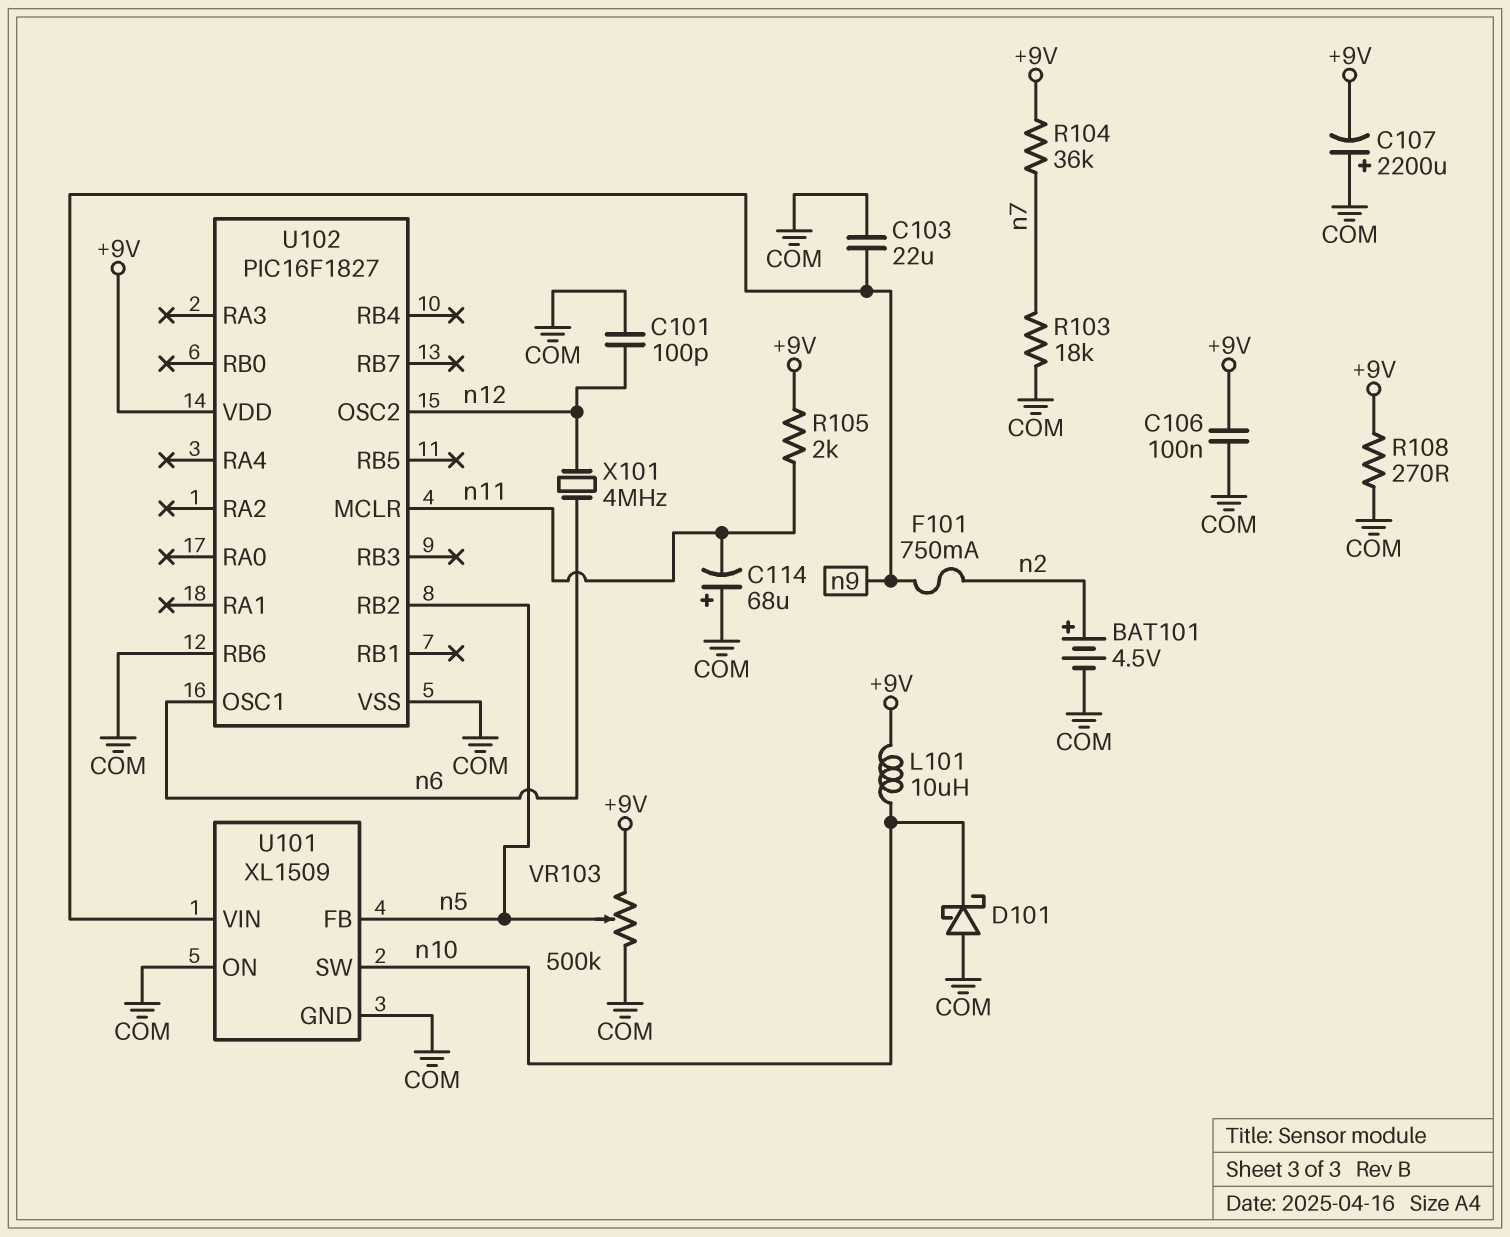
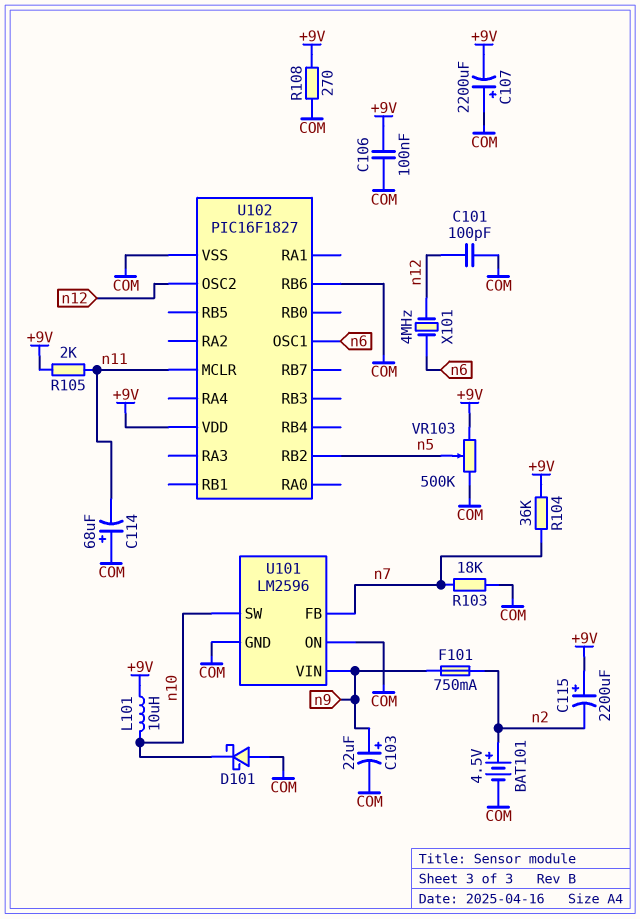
C103: 22uF (COM, n9) -> 22uF (plus n9, minus COM)
C115: none -> 2200uF (plus +9V, minus n2)
U101: XL1509 -> LM2596
U101 pin FB: n5 -> n7

